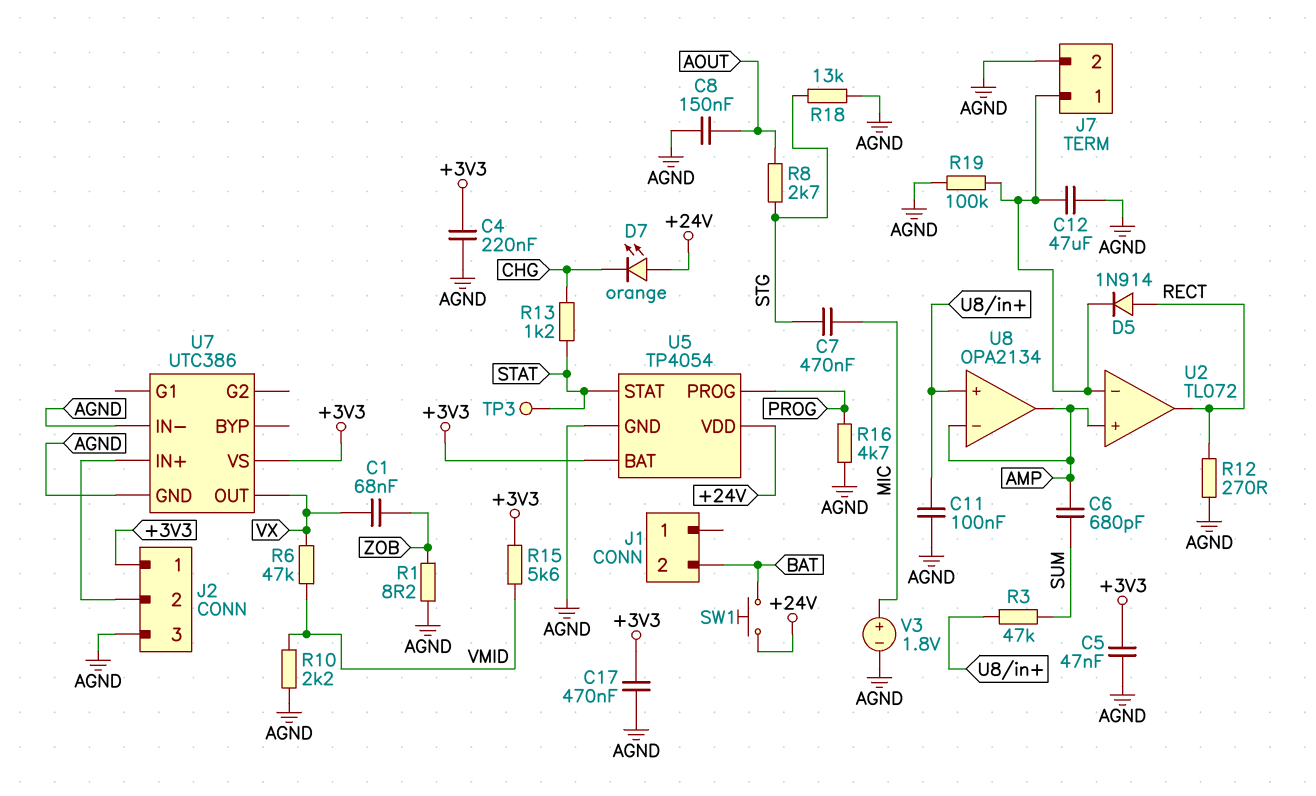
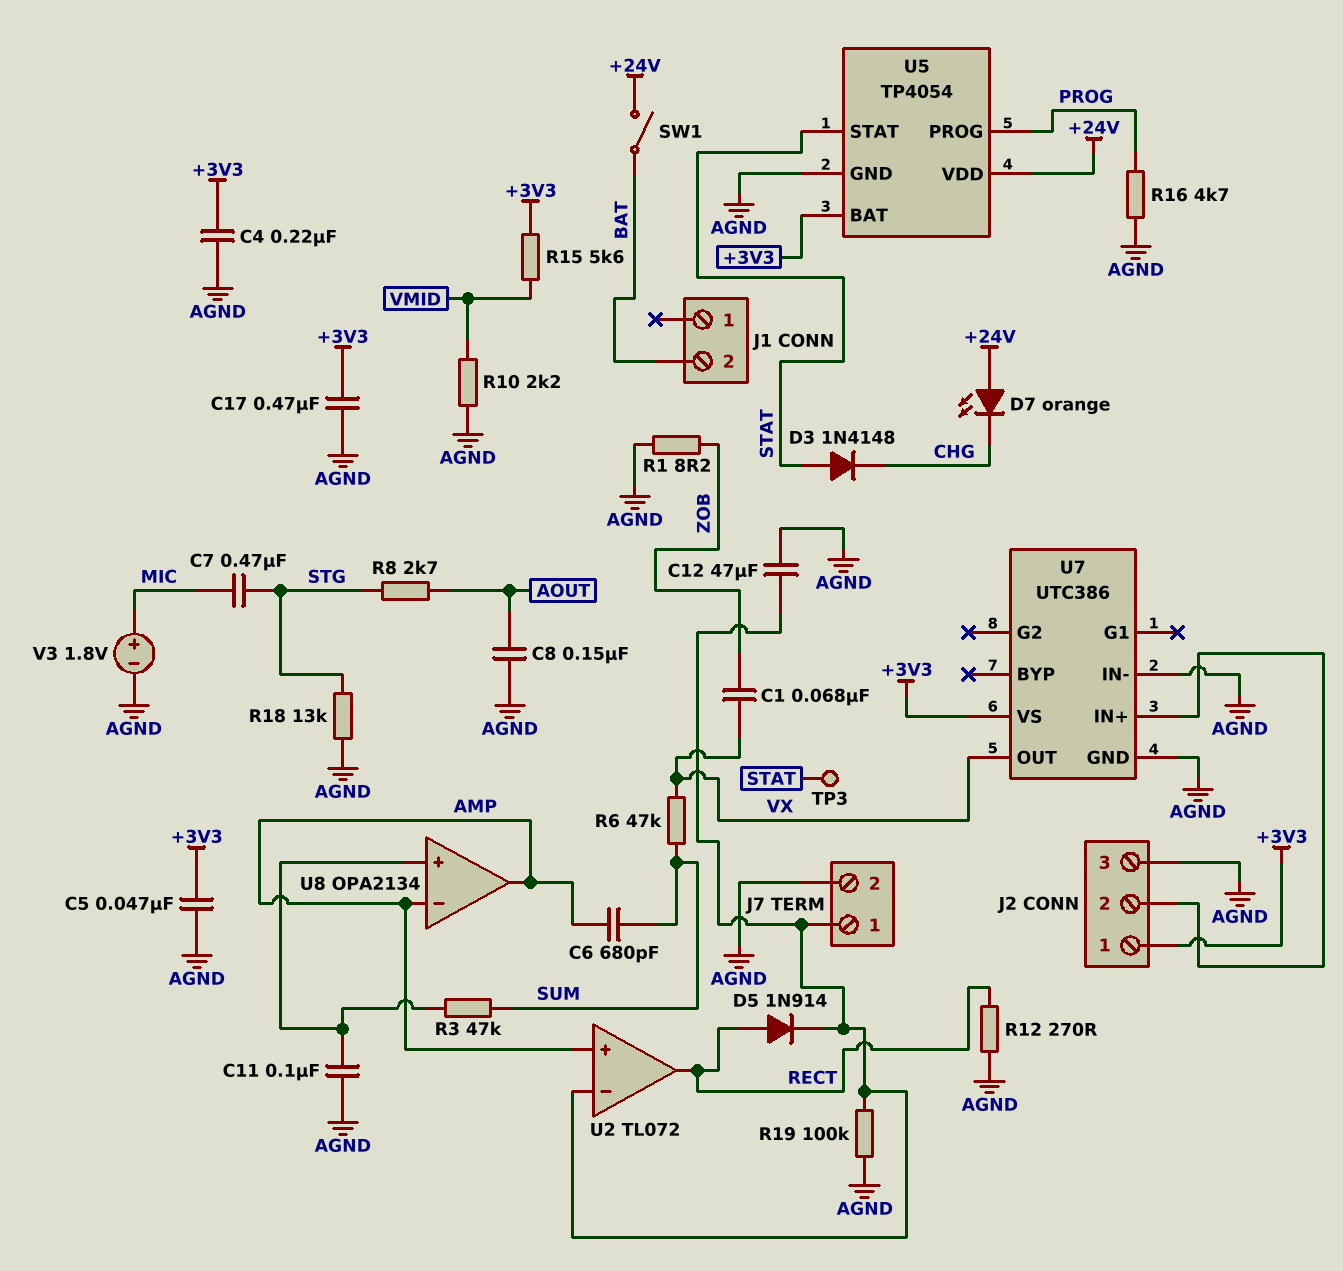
D3: none -> diode 1N4148 (A STAT, K CHG)
R6: 47k (VMID, VX) -> 47k (SUM, VX)
R13: 1.2k (CHG, STAT) -> none
SW1: button (+24V, BAT) -> switch (+24V, BAT)

